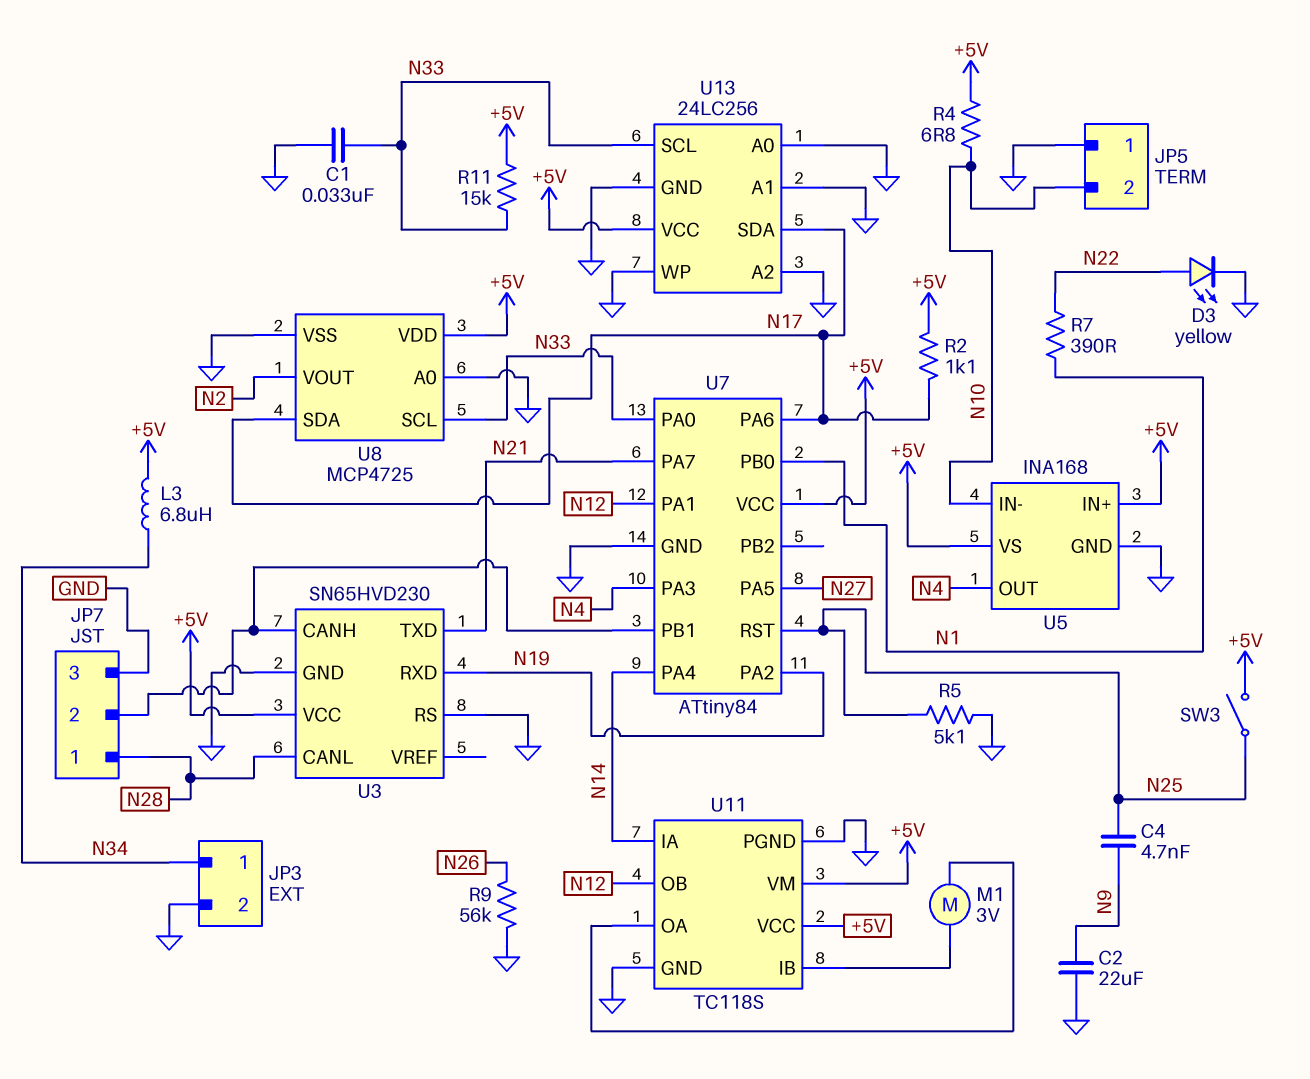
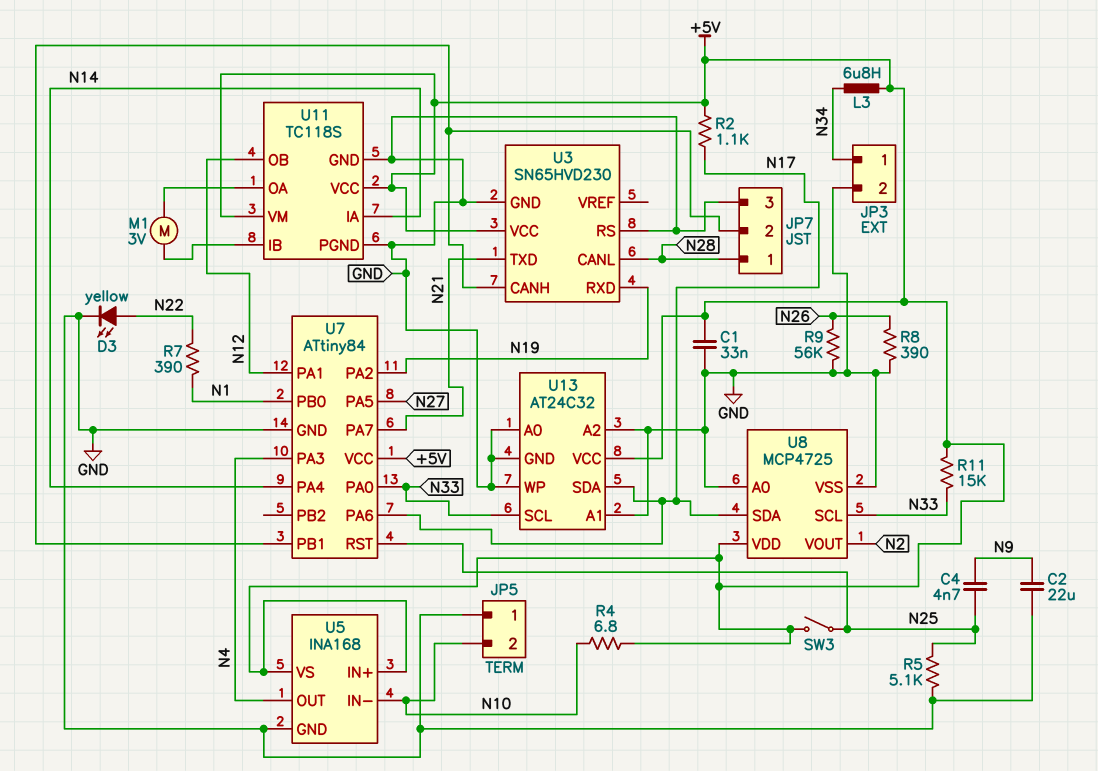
C1: 33nF (GND, N33) -> 33nF (+5V, GND)
R8: none -> 390 (GND, N26)
U13: 24LC256 -> AT24C32

